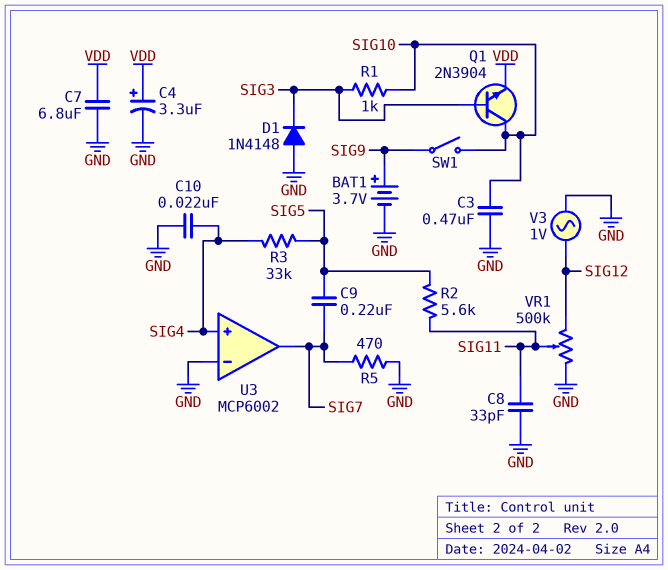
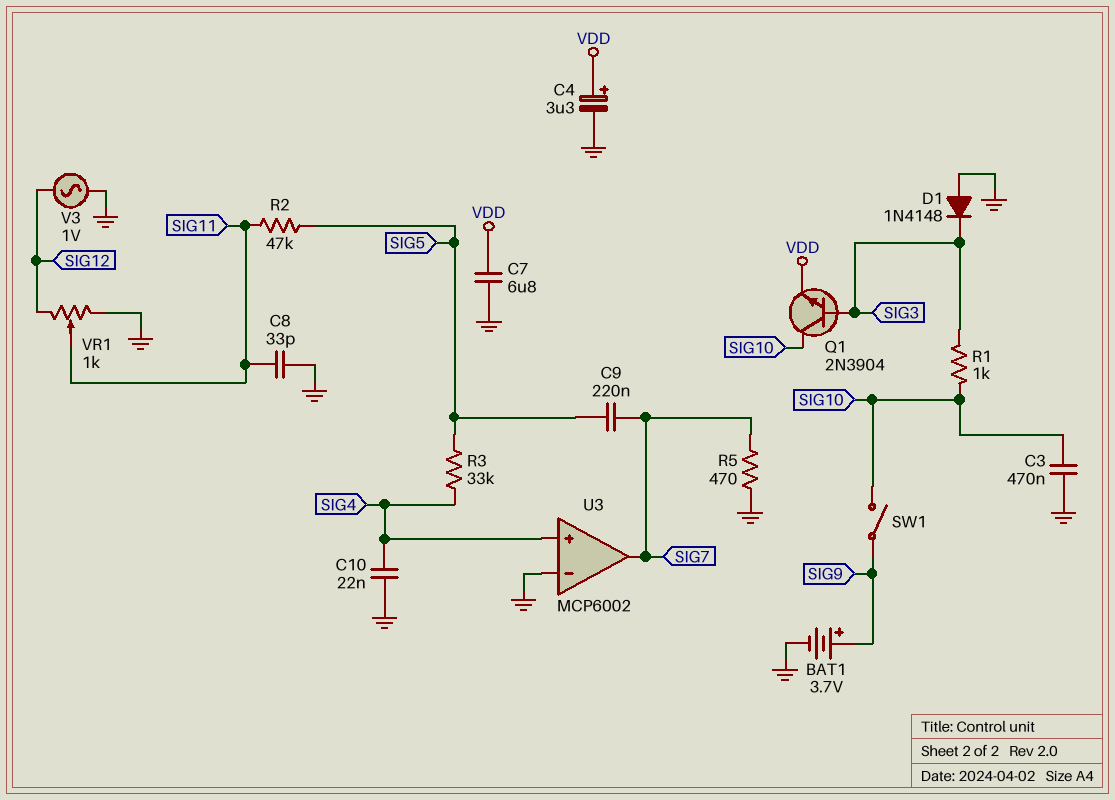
R2: 5.6k (SIG5, SIG11) -> 47k (SIG5, SIG11)
VR1: 500k (GND, SIG12, wiper SIG11) -> 1k (GND, SIG12, wiper SIG11)

